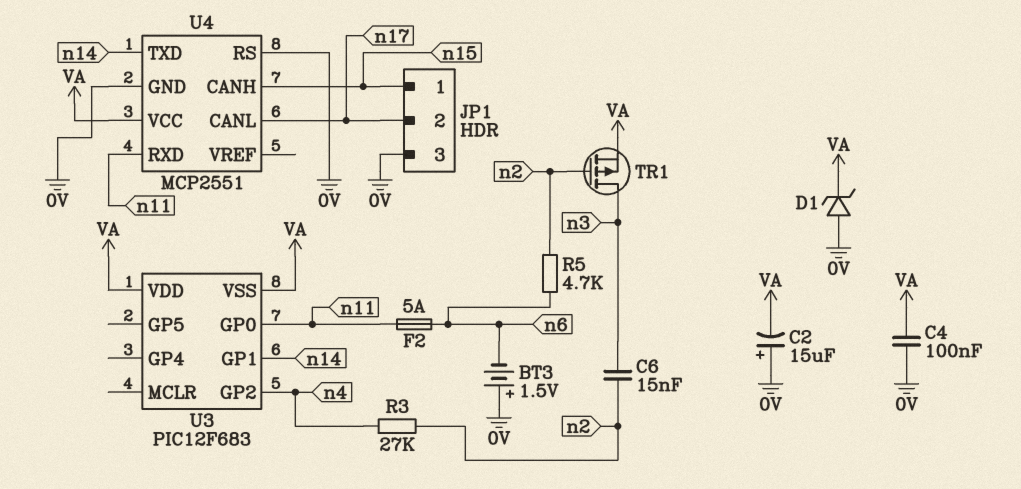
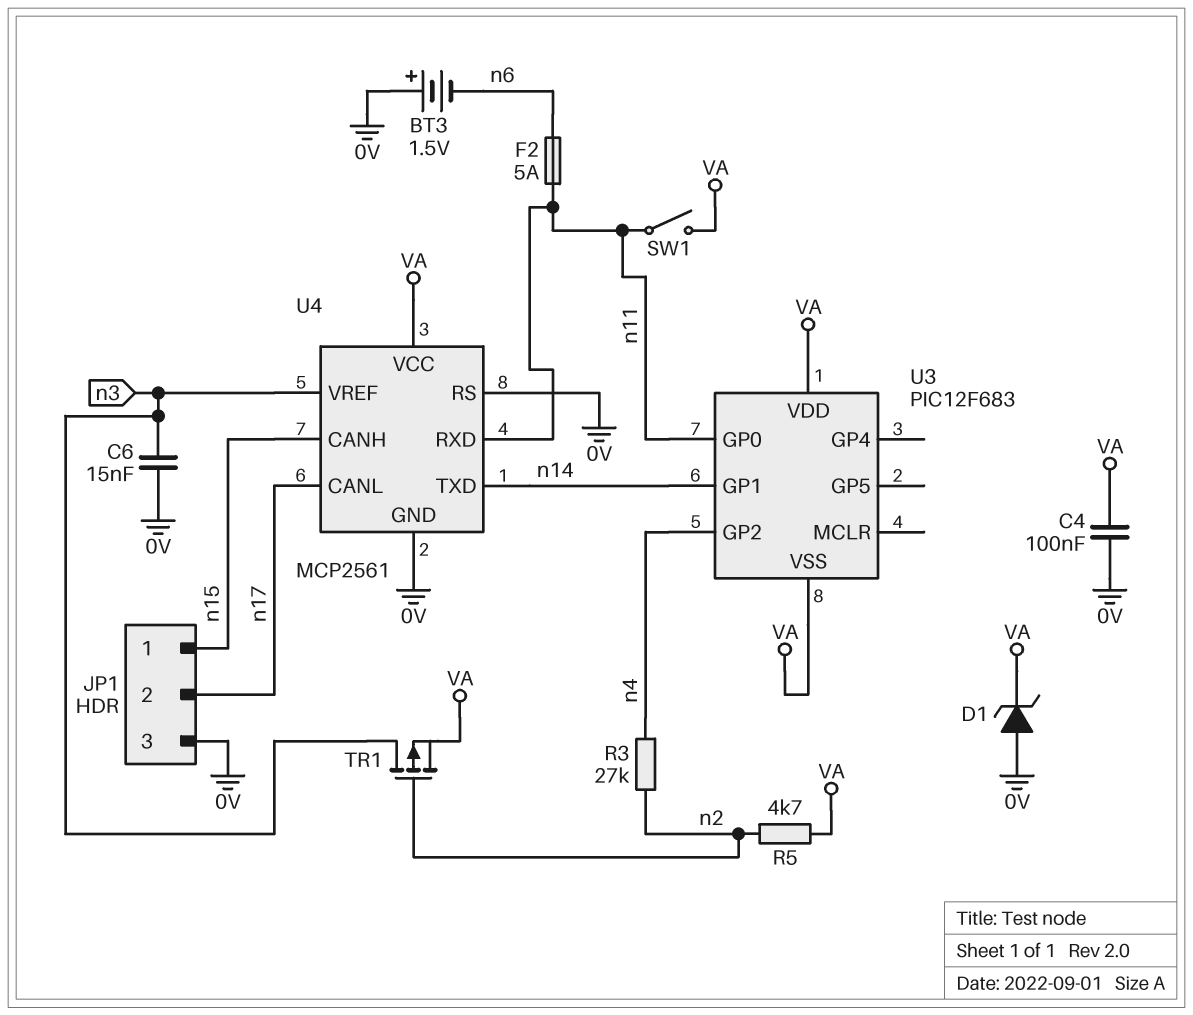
C2: 15uF (plus 0V, minus VA) -> none
C6: 15nF (n2, n3) -> 15nF (0V, n3)
R5: 4.7k (n2, n6) -> 4.7k (VA, n2)
SW1: none -> switch (VA, n11)
U4: MCP2551 -> MCP2561
U4 pin VREF: none -> n3

